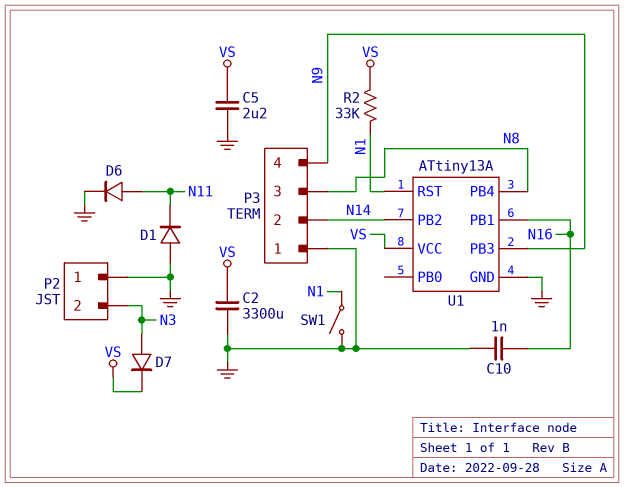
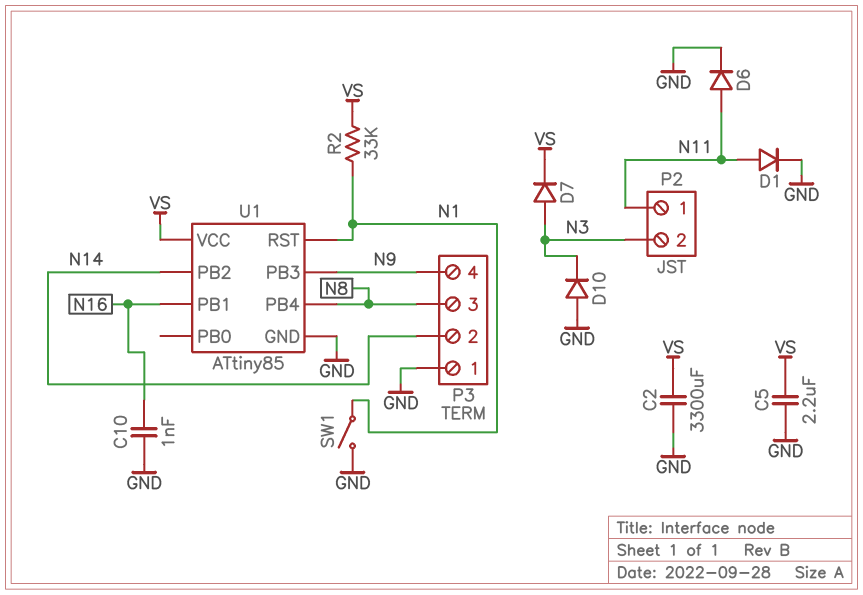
D1: diode (A GND, K N11) -> diode (A N11, K GND)
D10: none -> diode (A GND, K N3)
P2 pin 1: GND -> N11
U1: ATtiny13A -> ATtiny85

